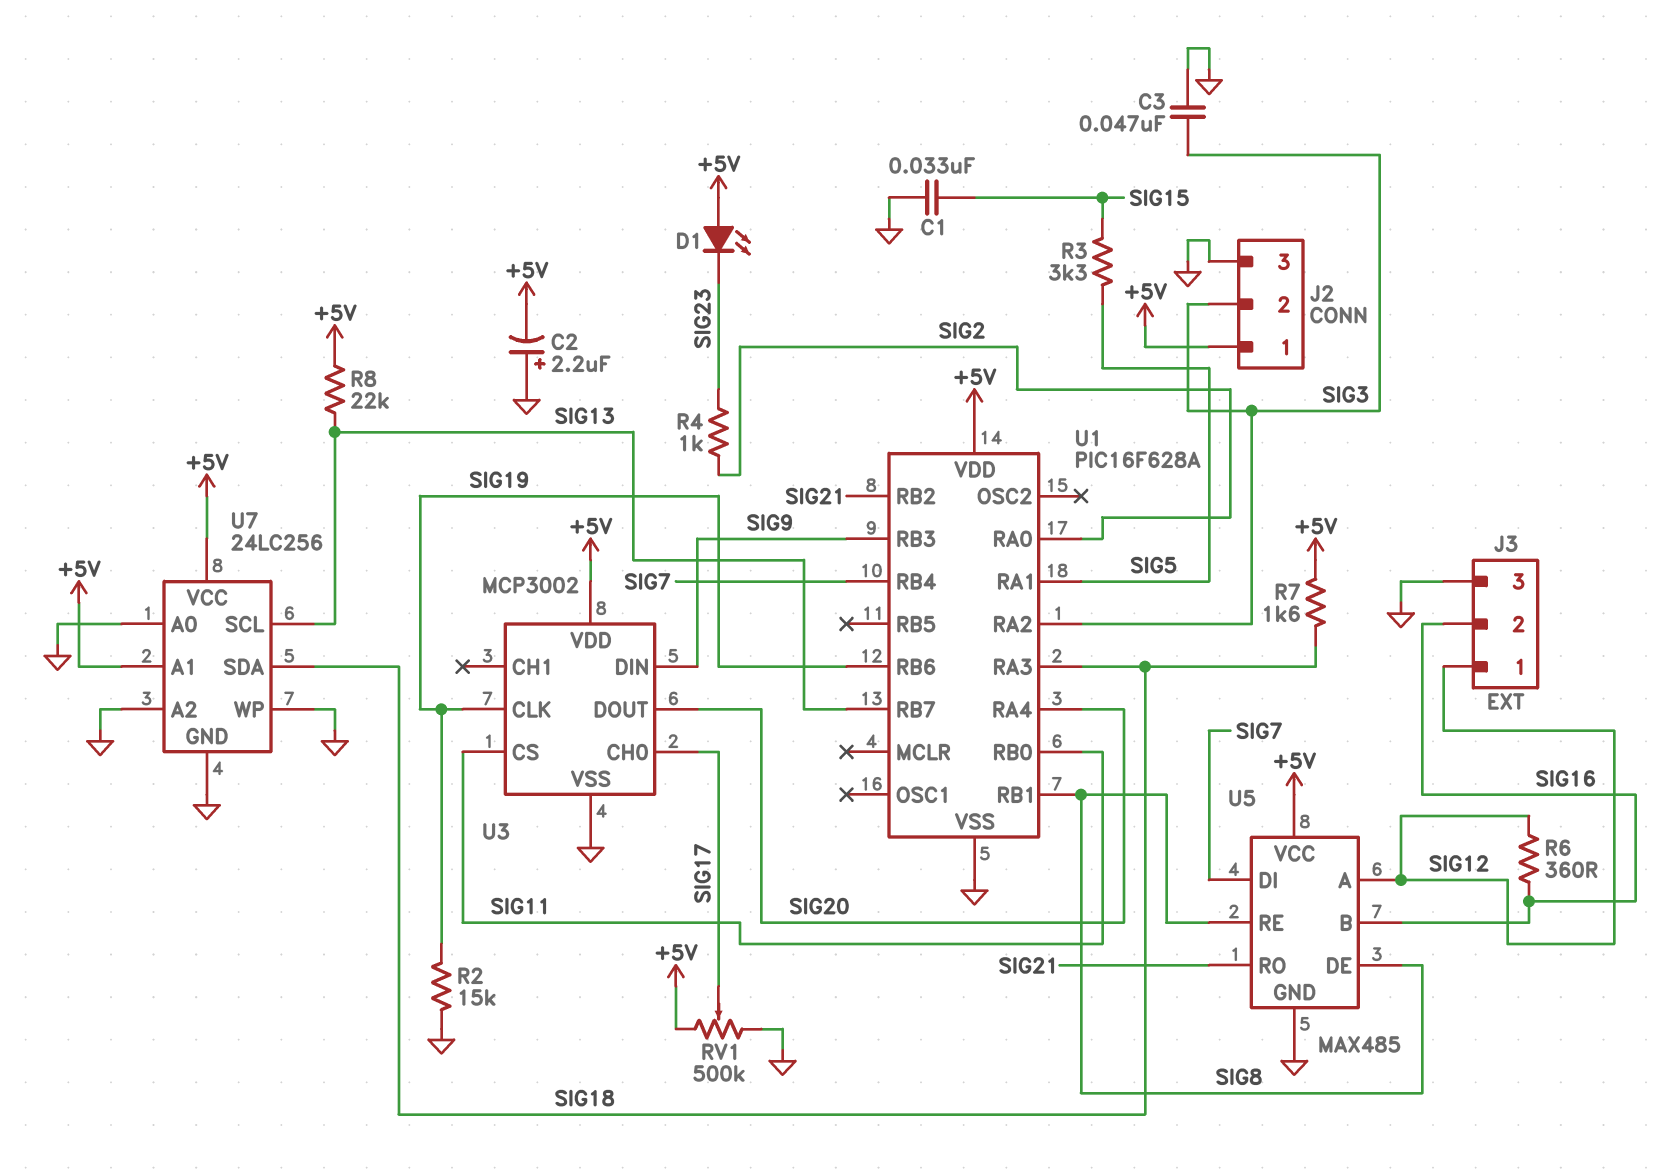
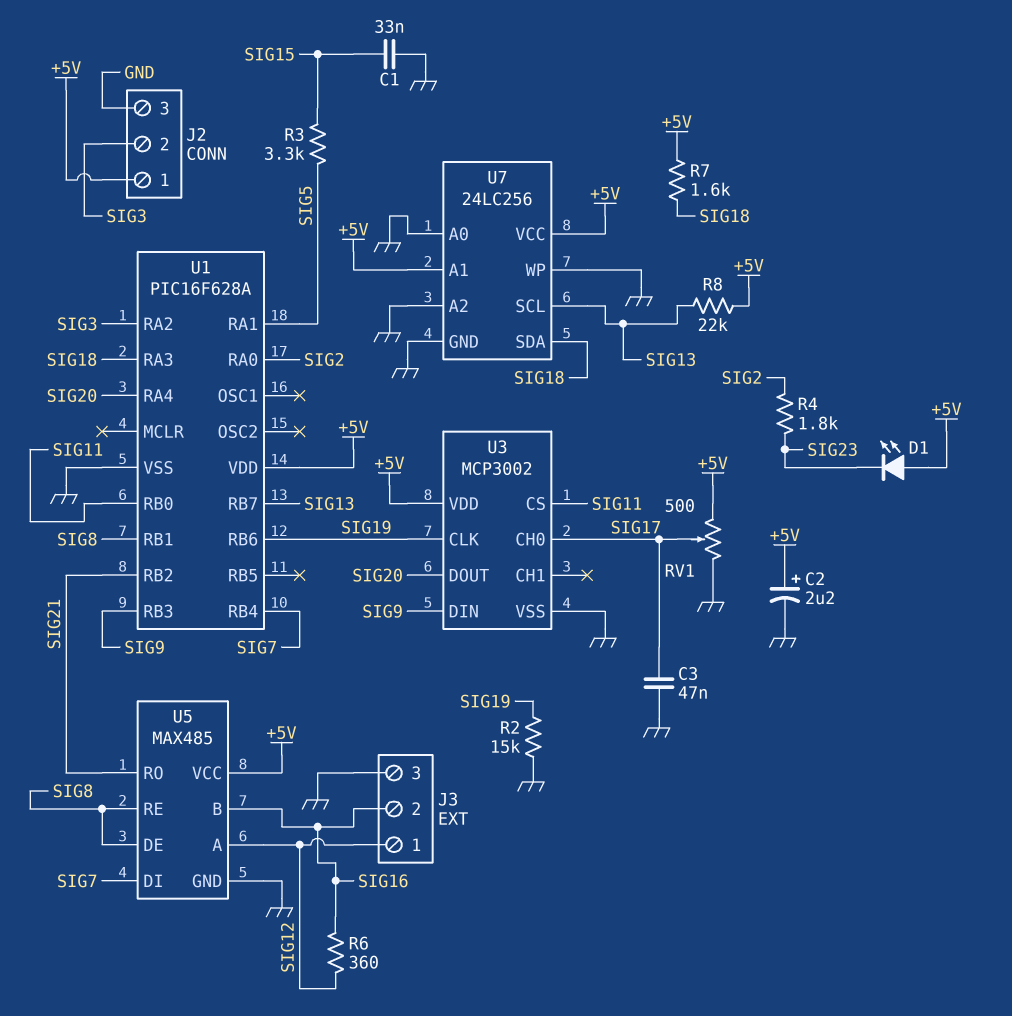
C2: 2.2uF (plus GND, minus +5V) -> 2.2uF (plus +5V, minus GND)
C3: 47nF (GND, SIG3) -> 47nF (GND, SIG17)
R4: 1k (SIG2, SIG23) -> 1.8k (SIG2, SIG23)
RV1: 500k (+5V, GND, wiper SIG17) -> 500 (+5V, GND, wiper SIG17)

